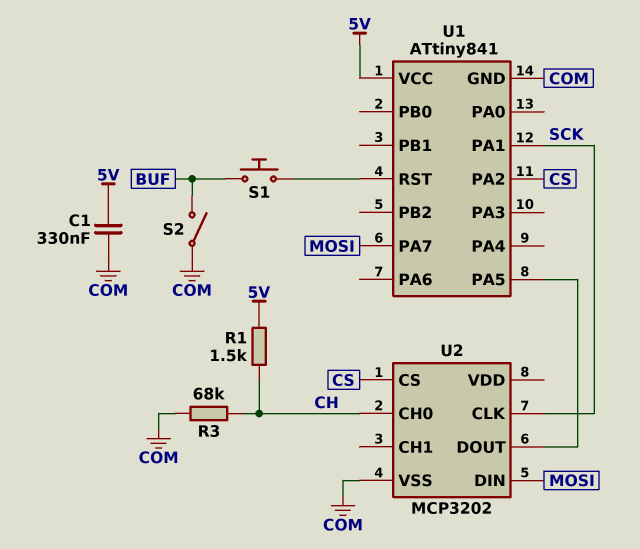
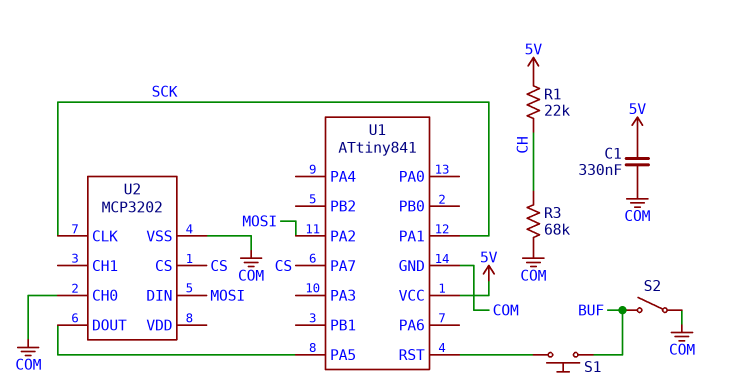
R1: 1.5k (5V, CH) -> 22k (5V, CH)
U1 pin PA2: CS -> MOSI
U1 pin PA7: MOSI -> CS
U2 pin CH0: CH -> COM

